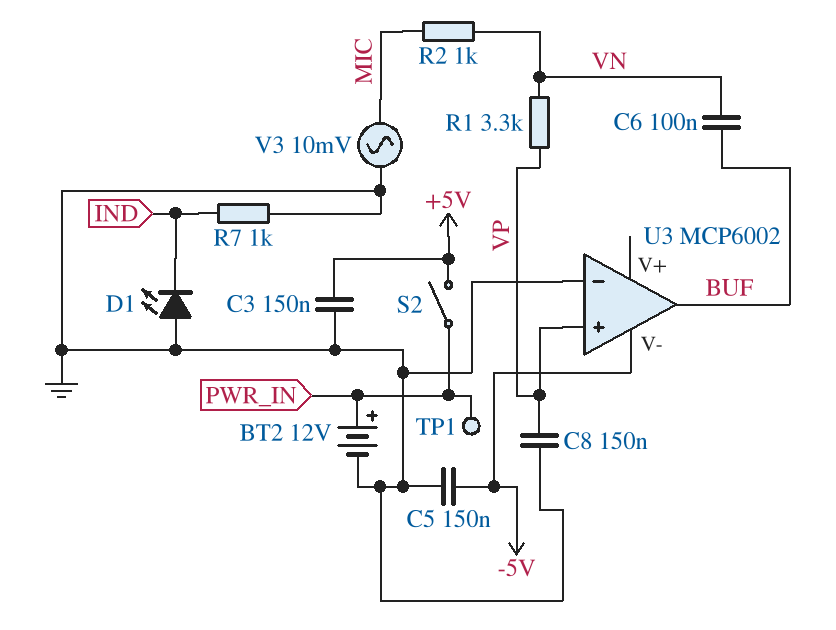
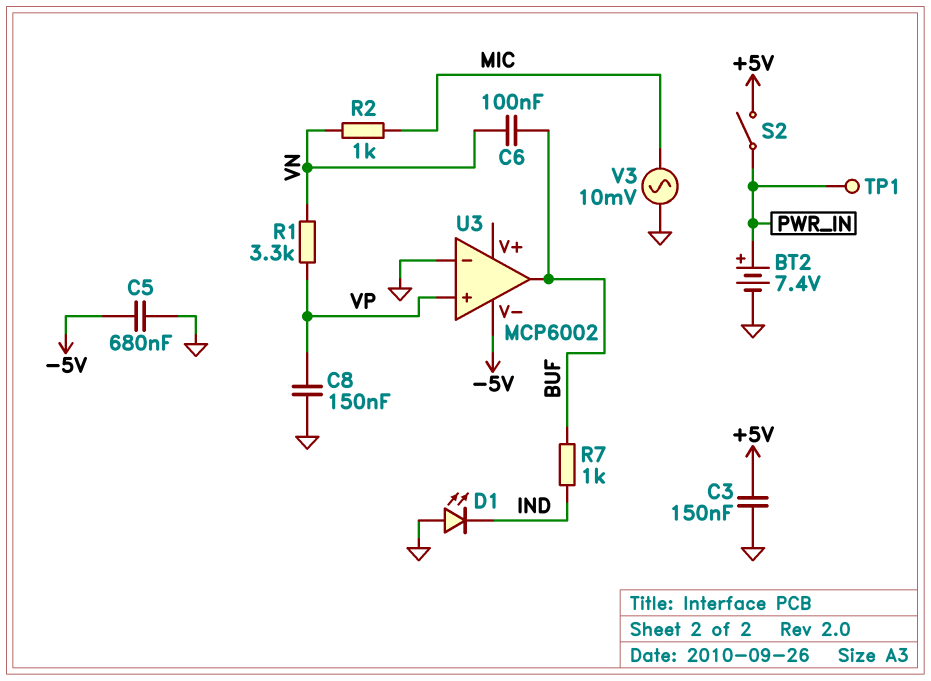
BT2: 12V (plus PWR_IN, minus GND) -> 7.4V (plus PWR_IN, minus GND)
C5: 150nF (-5V, GND) -> 680nF (-5V, GND)
R7: 1k (GND, IND) -> 1k (BUF, IND)

